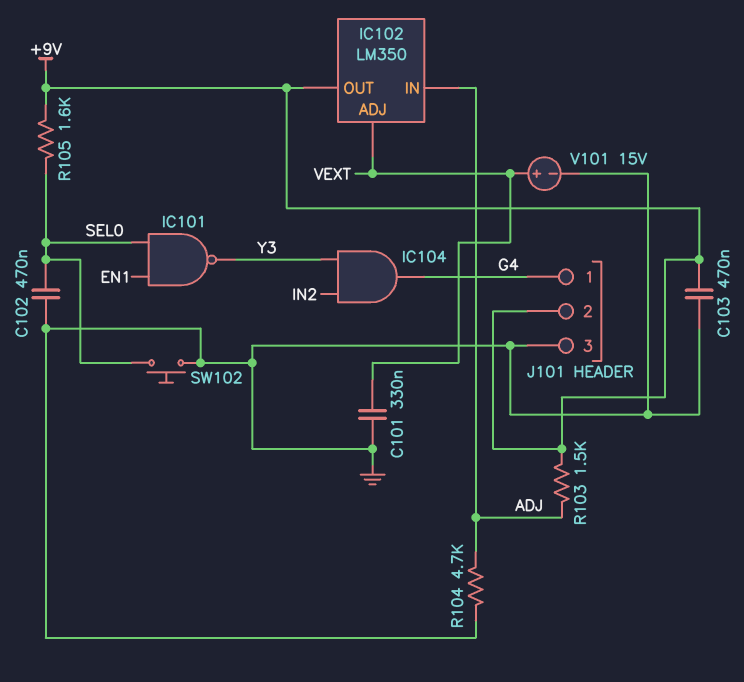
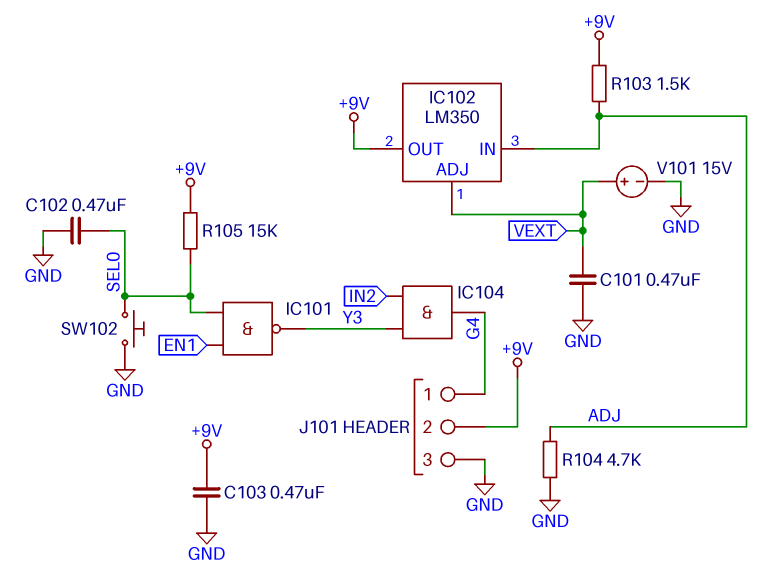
C101: 330nF (GND, VEXT) -> 470nF (GND, VEXT)
R105: 1.6k (+9V, SEL0) -> 15k (+9V, SEL0)

